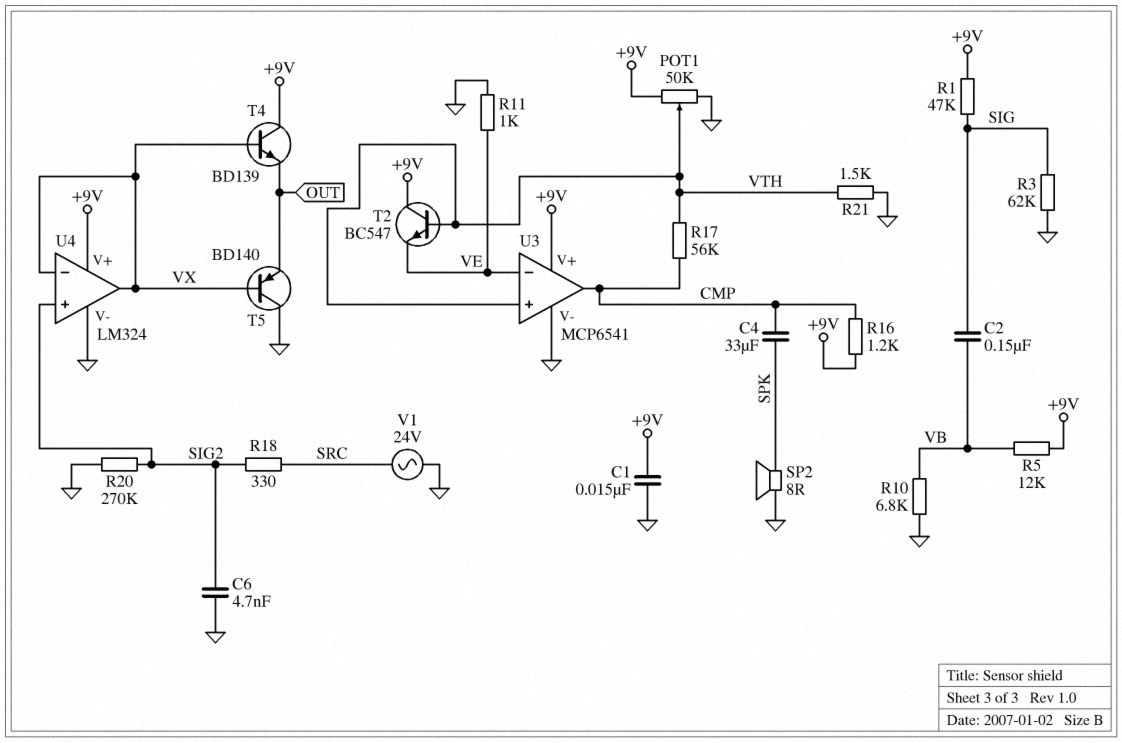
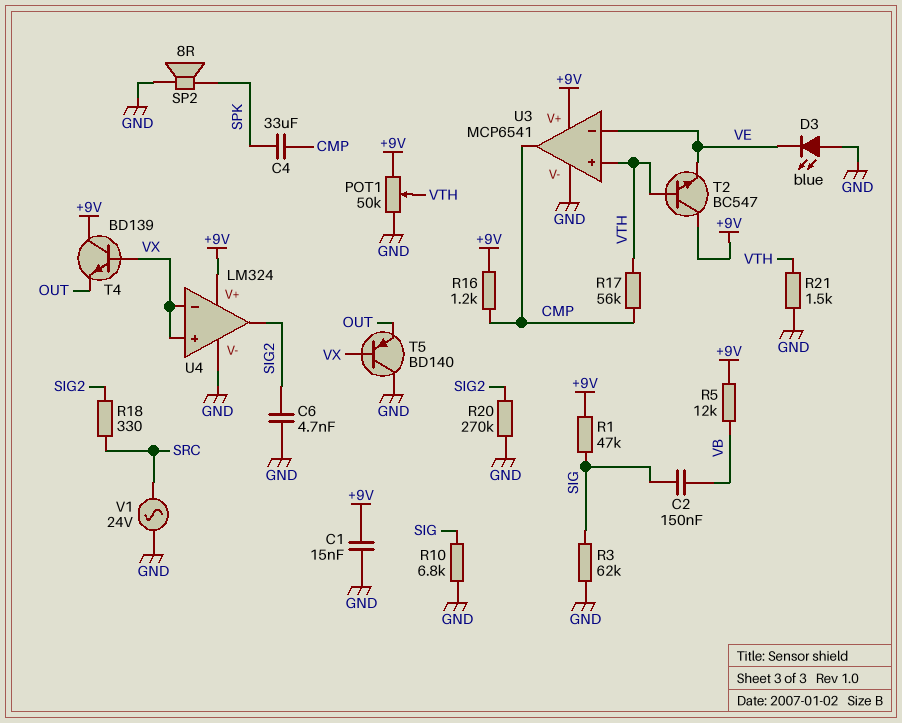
D3: none -> LED blue (A GND, K VE)
R10: 6.8k (GND, VB) -> 6.8k (GND, SIG)
R11: 1k (GND, VE) -> none
U4 pin in+: SIG2 -> VX
U4 pin out: VX -> SIG2

